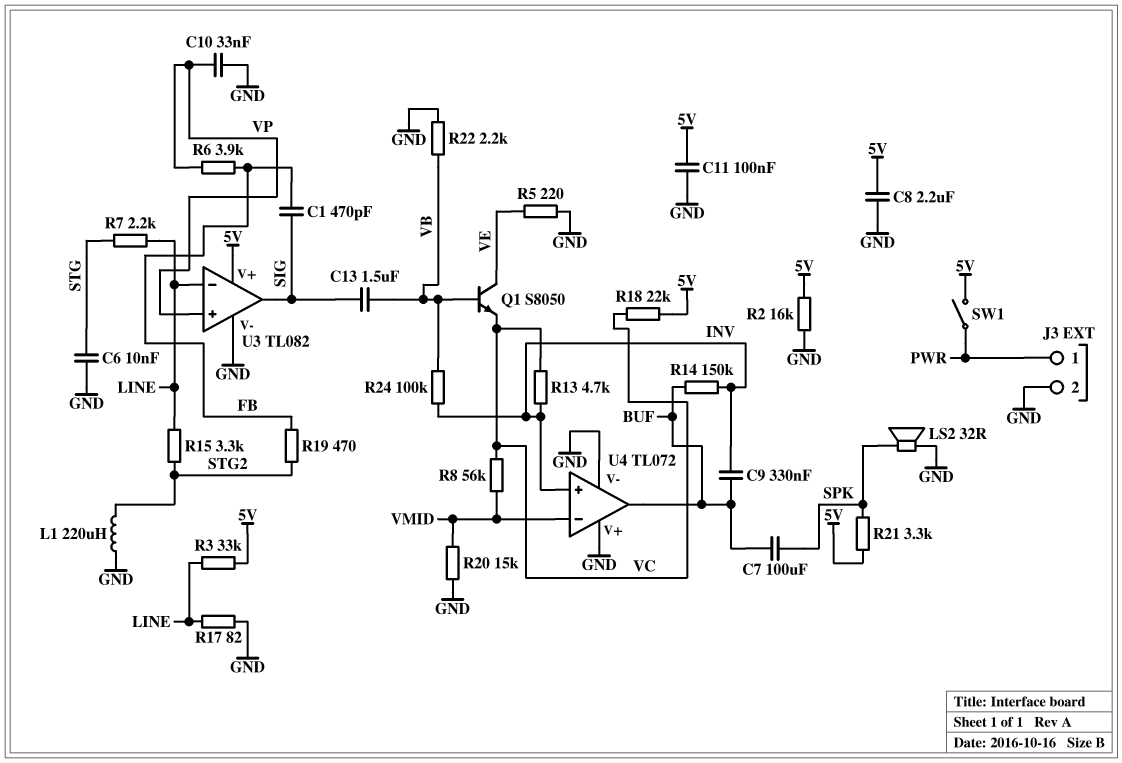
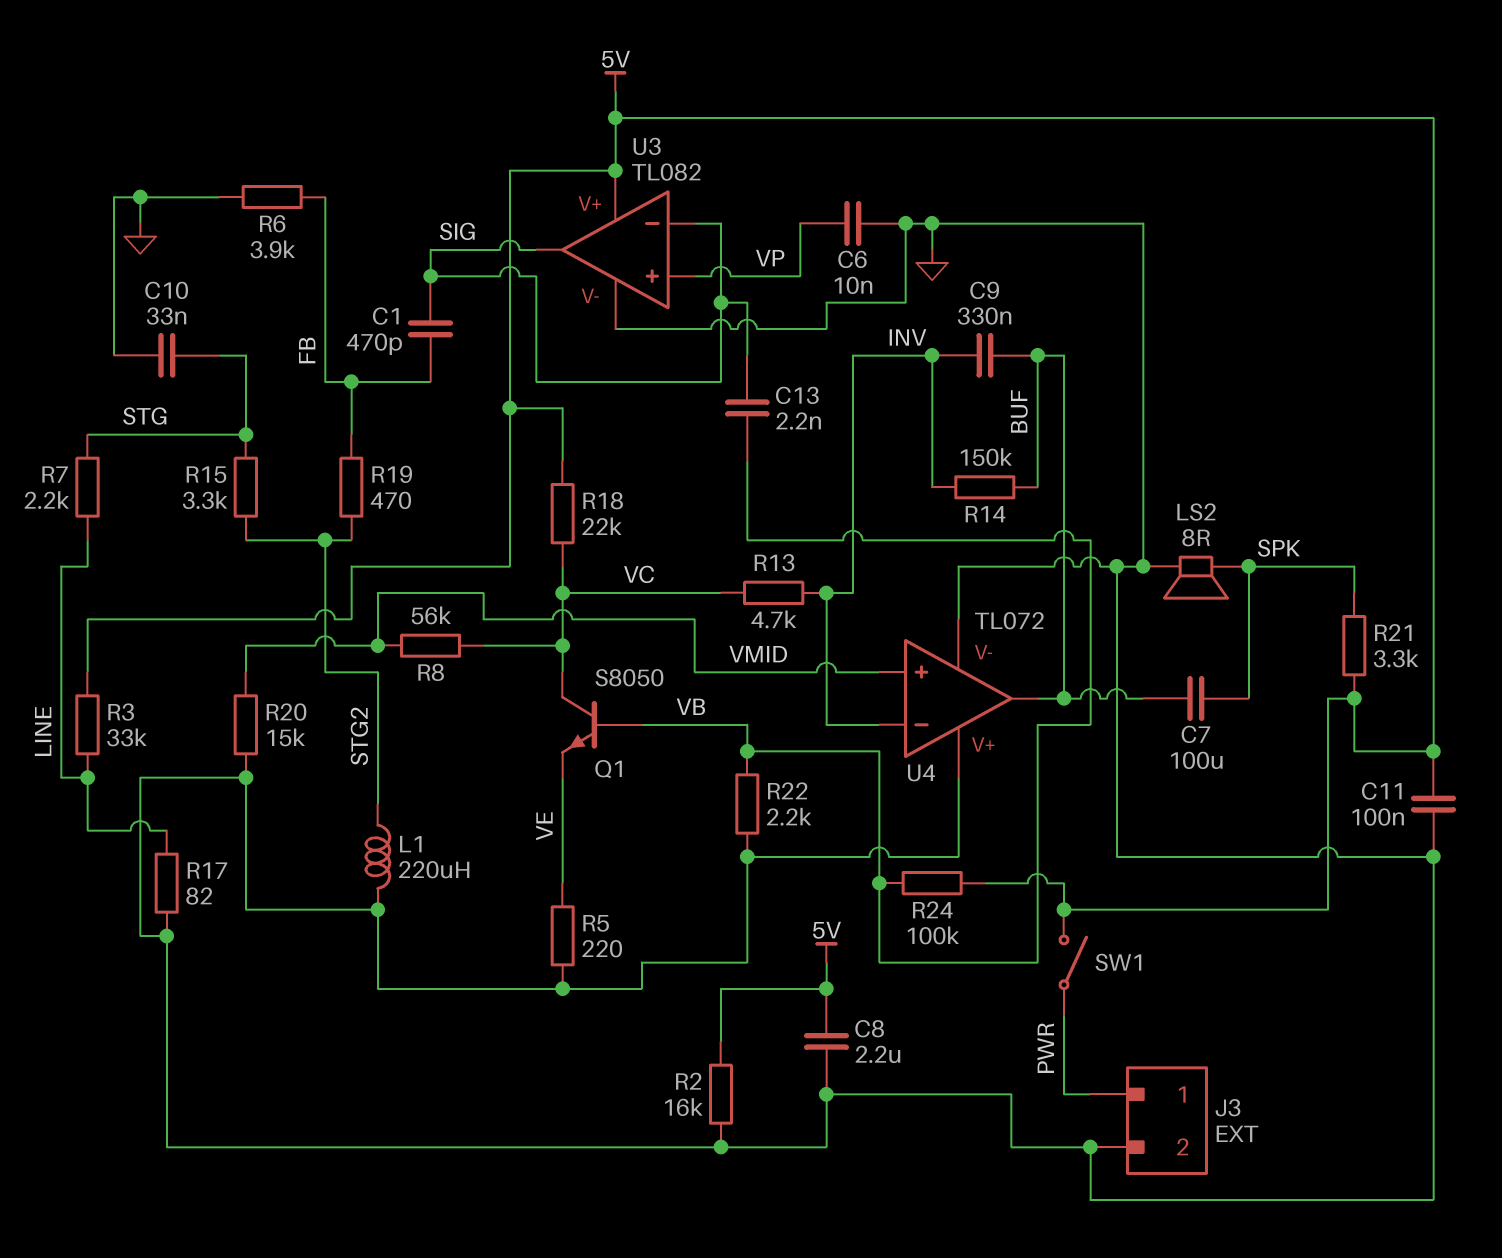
C6: 10nF (GND, STG) -> 10nF (GND, VP)
C10: 33nF (GND, VP) -> 33nF (GND, STG)
C13: 1.5uF (SIG, VB) -> 2.2nF (SIG, VB)
LS2: speaker 32R (GND, SPK) -> speaker 8R (GND, SPK)
Q1: NPN S8050 (B VB, C VE, E VC) -> NPN S8050 (B VB, C VC, E VE)
R6: 3.9k (FB, VP) -> 3.9k (FB, GND)
R15: 3.3k (LINE, STG2) -> 3.3k (STG, STG2)
R24: 100k (INV, VB) -> 100k (5V, VB)
U3 pin in-: LINE -> SIG
U4 pin in+: INV -> VMID
U4 pin in-: VMID -> INV

